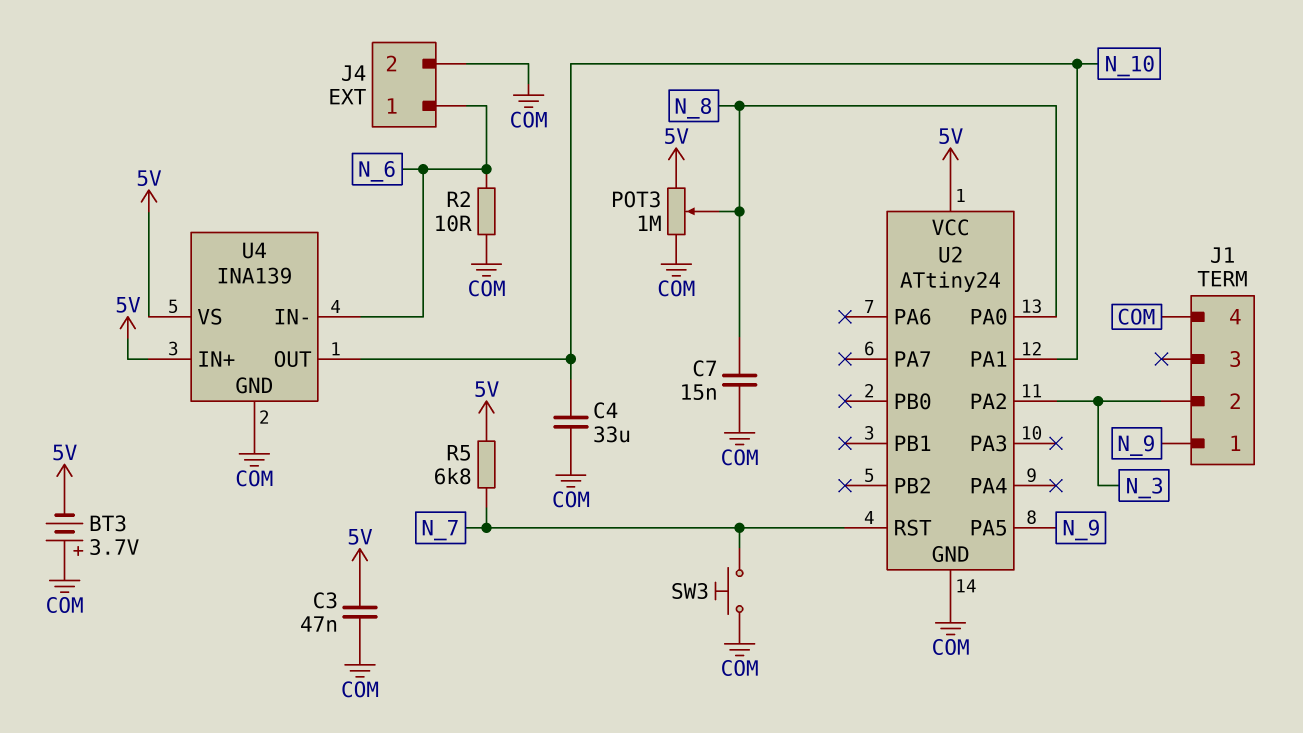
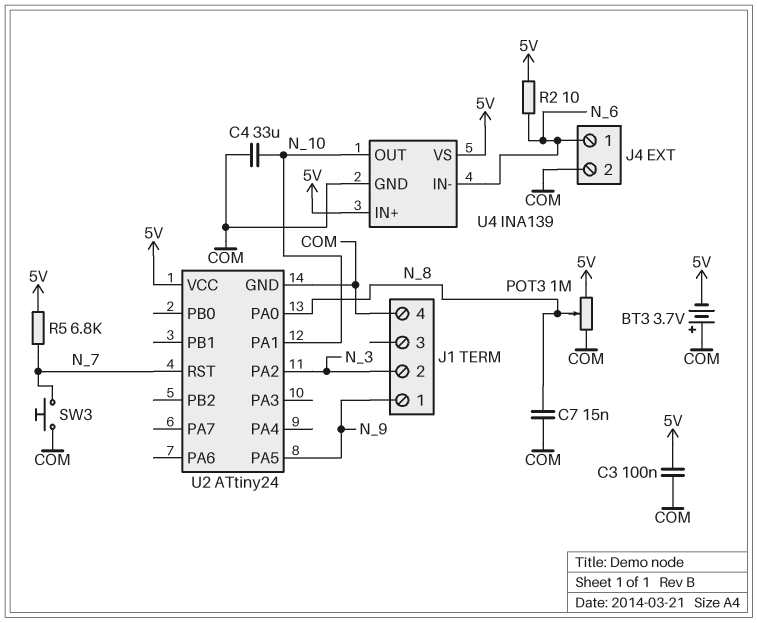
C3: 47nF (5V, COM) -> 100nF (5V, COM)
R2: 10 (COM, N_6) -> 10 (5V, N_6)

